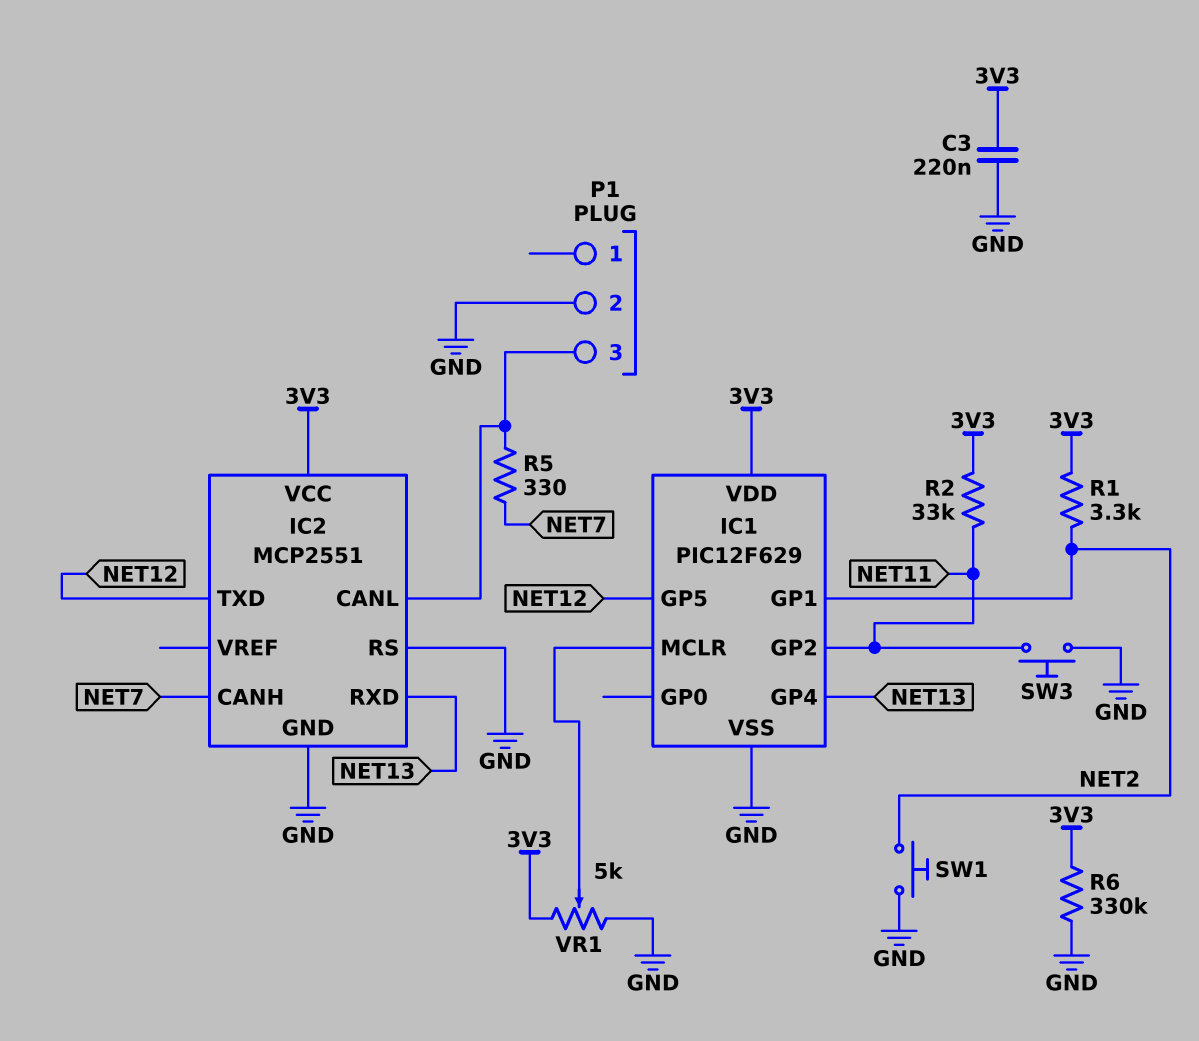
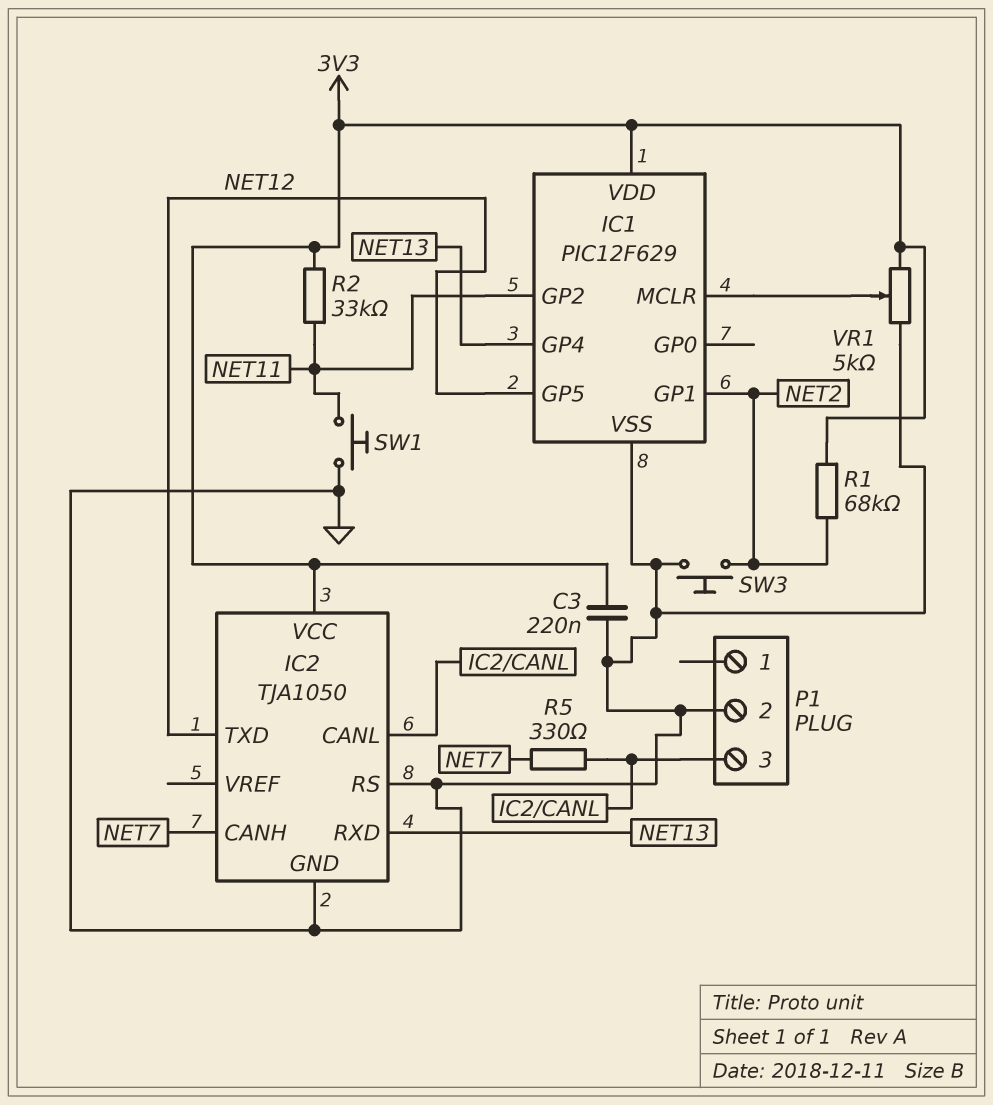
IC2: MCP2551 -> TJA1050
R1: 3.3k (3V3, NET2) -> 68k (3V3, NET2)
R6: 330k (3V3, GND) -> none
SW1: button (GND, NET2) -> button (GND, NET11)
SW3: button (GND, NET11) -> button (GND, NET2)

